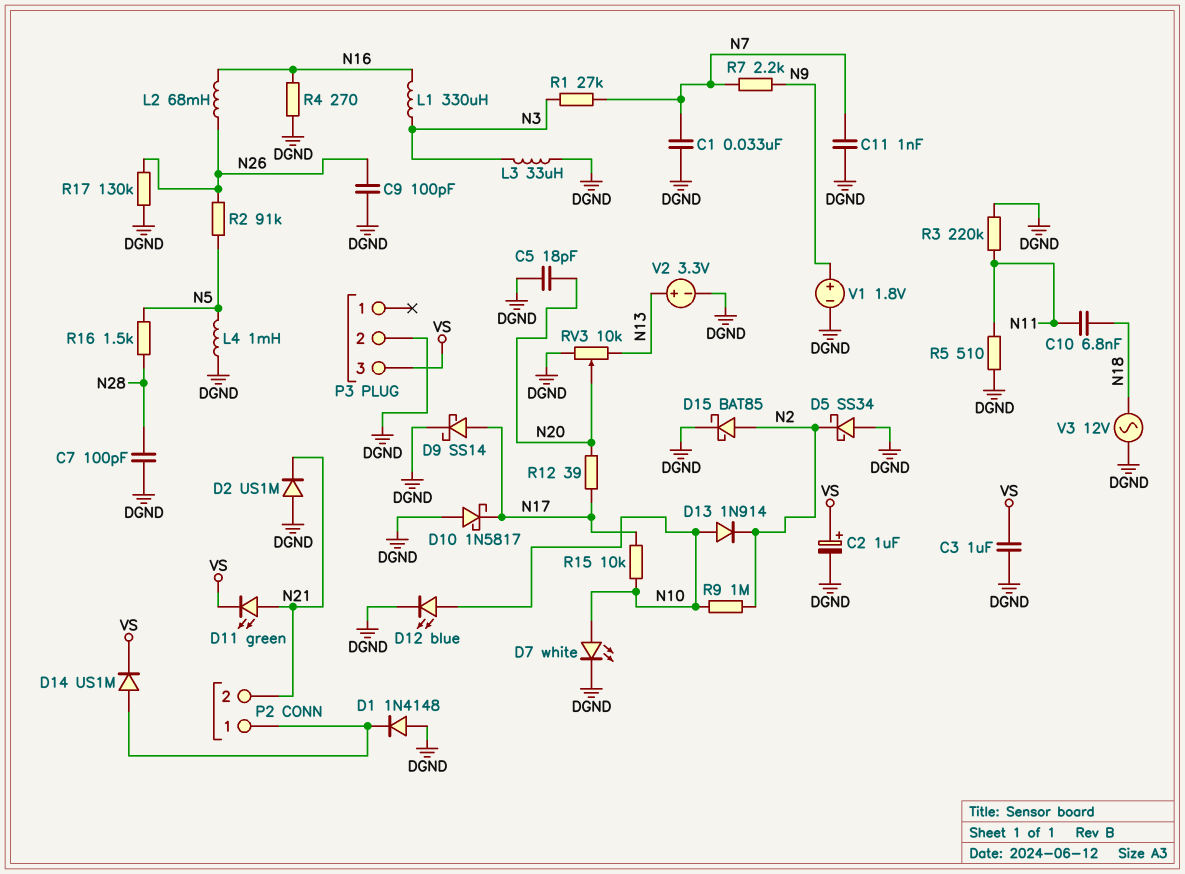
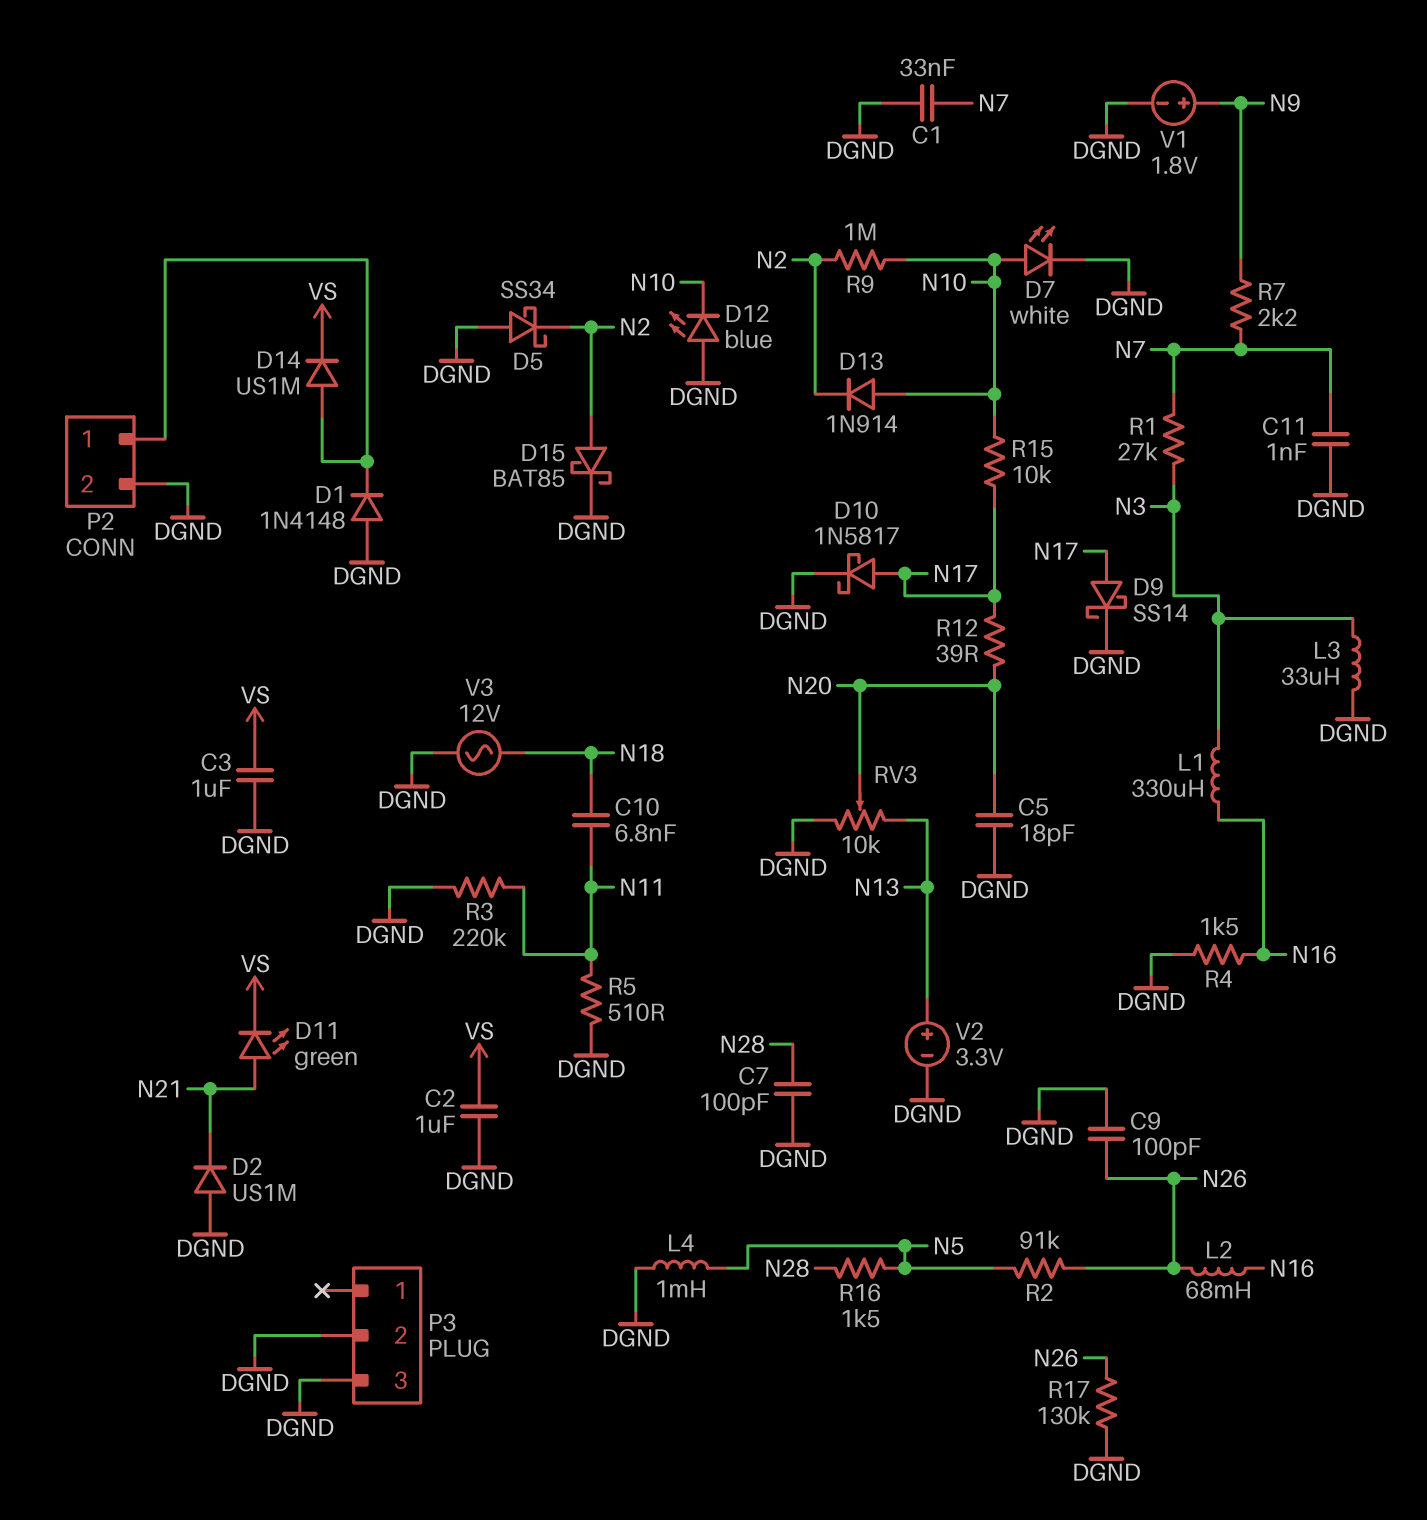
C2: 1uF (plus VS, minus DGND) -> 1uF (DGND, VS)
D10: schottky 1N5817 (A DGND, K N17) -> schottky 1N5817 (A N17, K DGND)
D12: LED blue (A N10, K DGND) -> LED blue (A DGND, K N10)
P2 pin 2: N21 -> DGND
P3 pin 3: VS -> DGND
R4: 270 (DGND, N16) -> 1.5k (DGND, N16)

